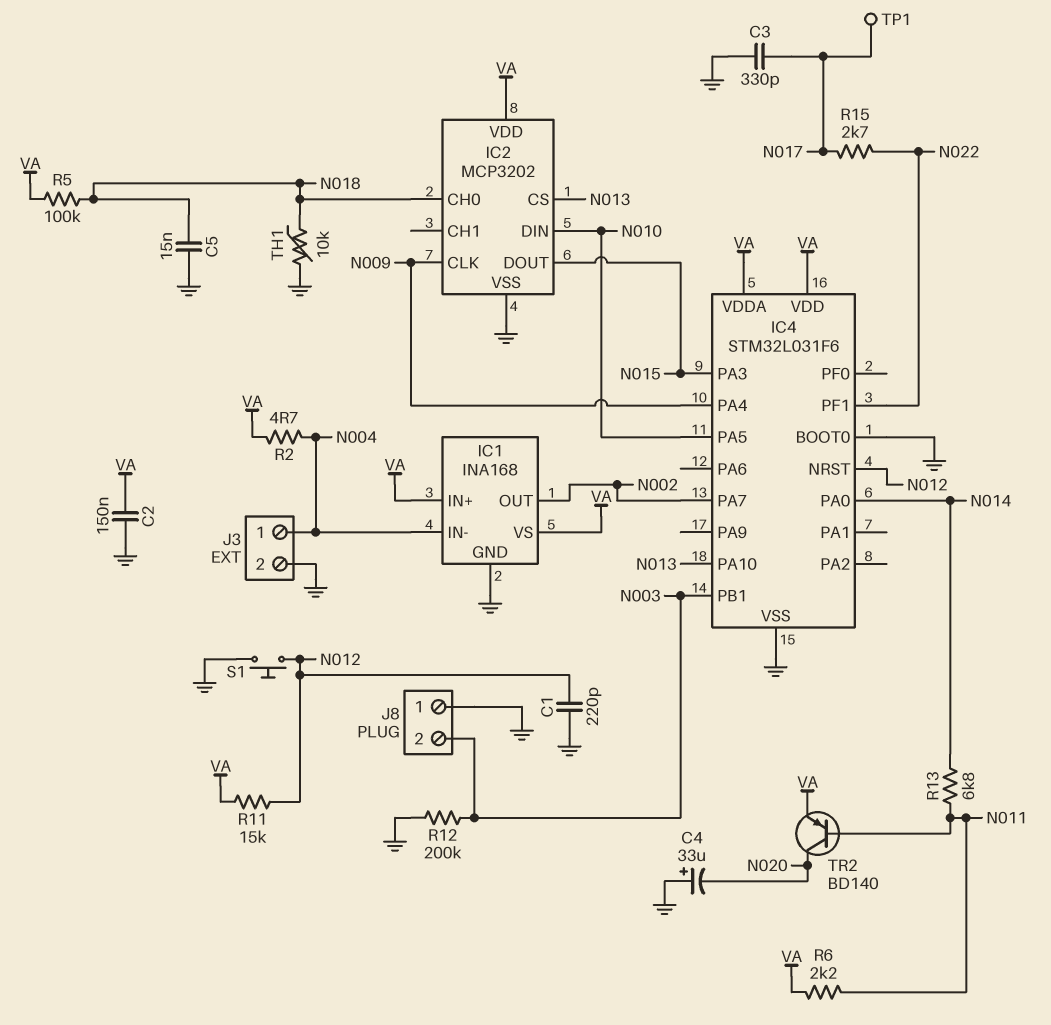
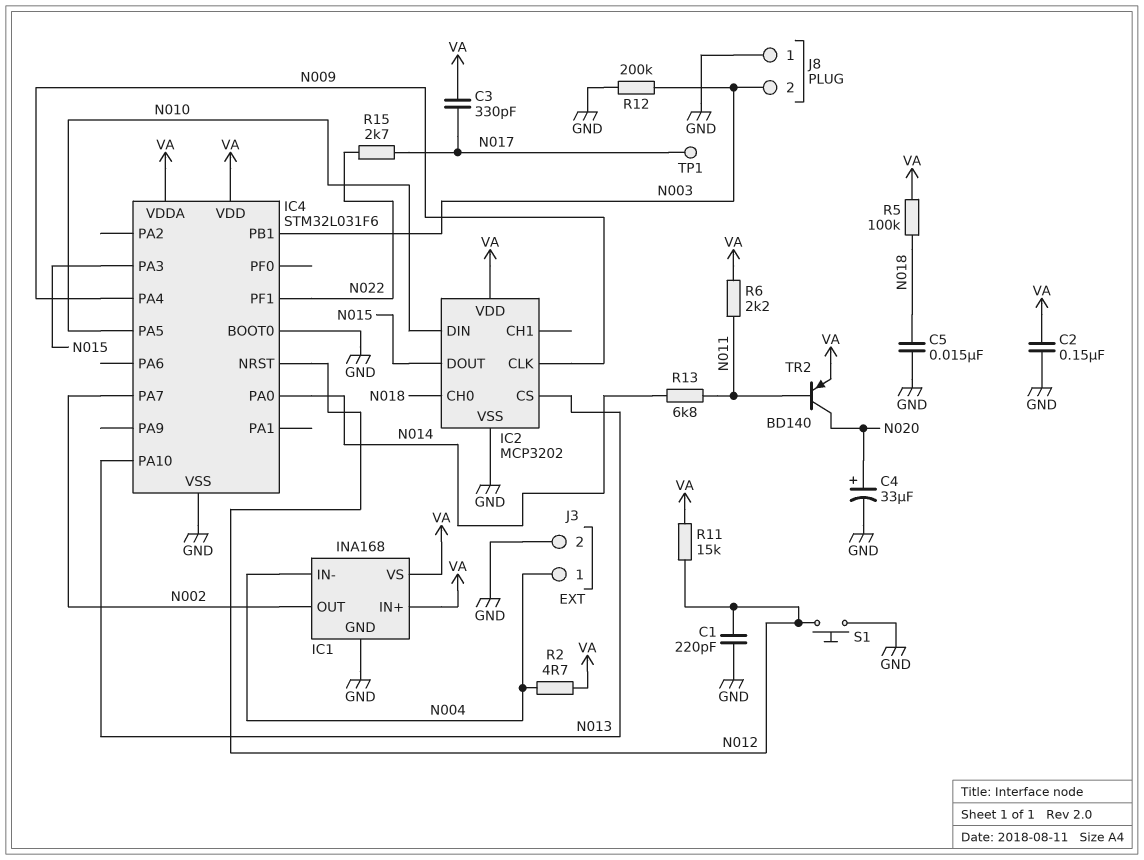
C3: 330pF (GND, N017) -> 330pF (N017, VA)
C4: 33uF (plus GND, minus N020) -> 33uF (plus N020, minus GND)
TH1: 10k (GND, N018) -> none

